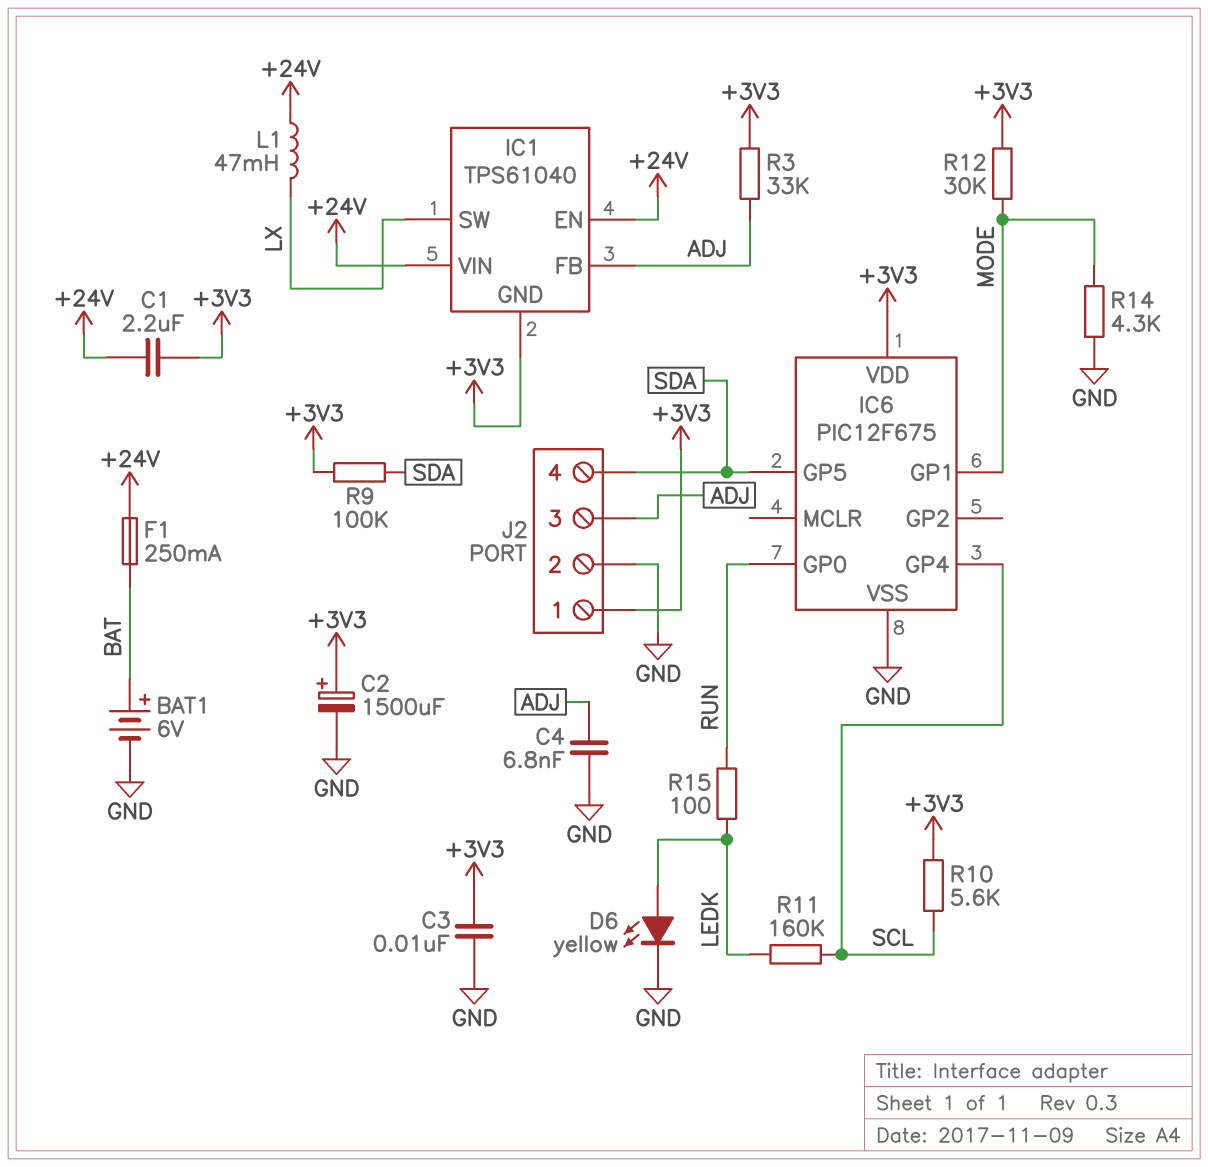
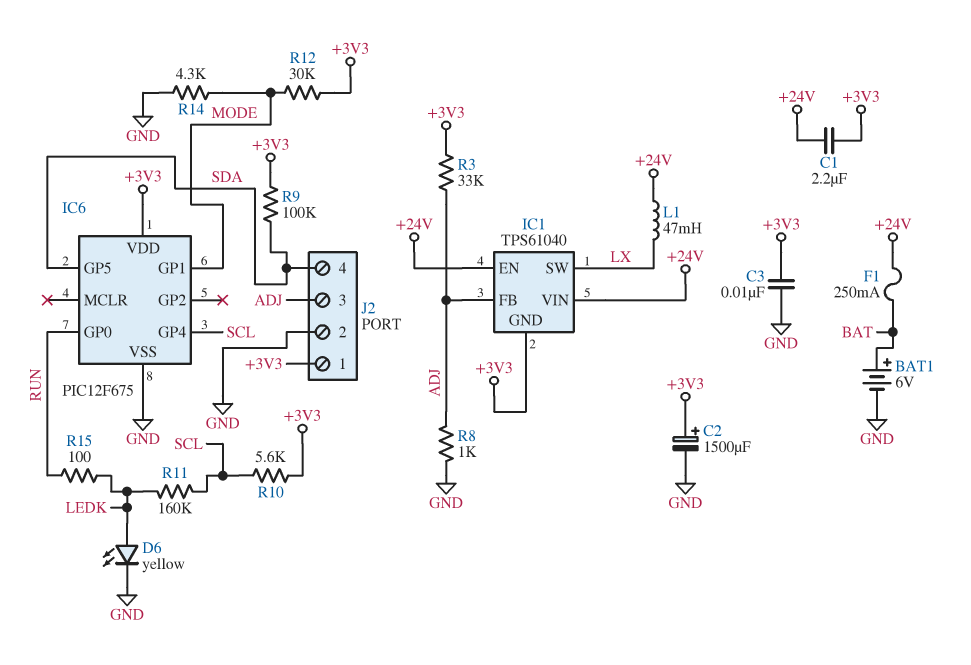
C4: 6.8nF (ADJ, GND) -> none
R8: none -> 1k (ADJ, GND)

